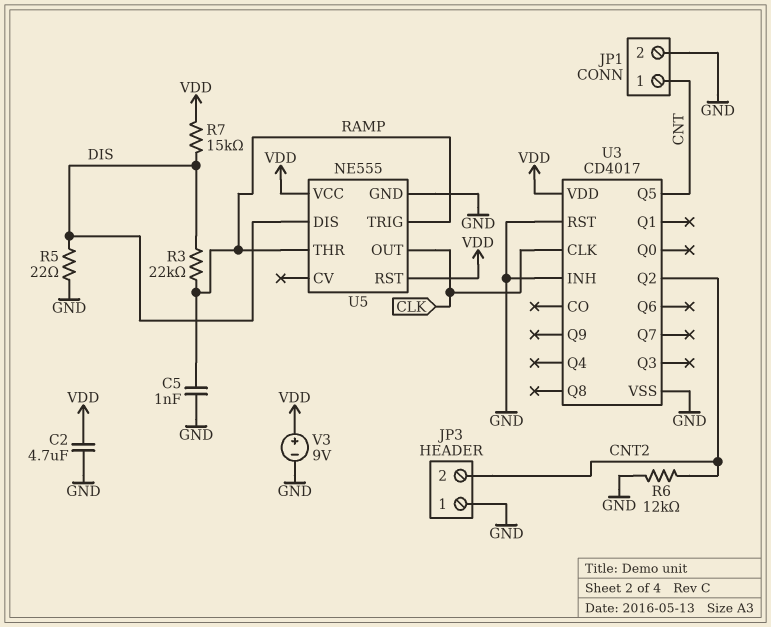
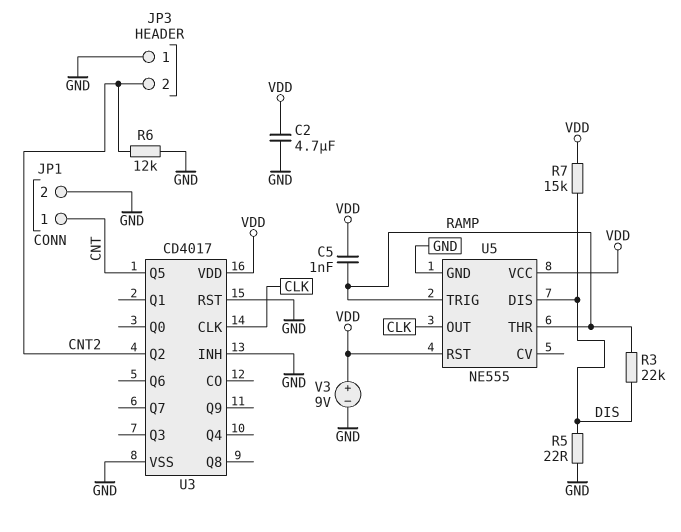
C5: 1nF (GND, RAMP) -> 1nF (RAMP, VDD)

